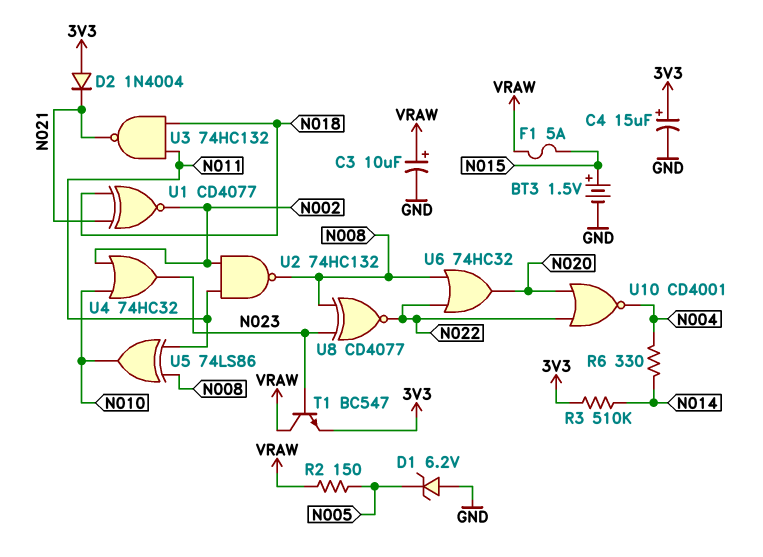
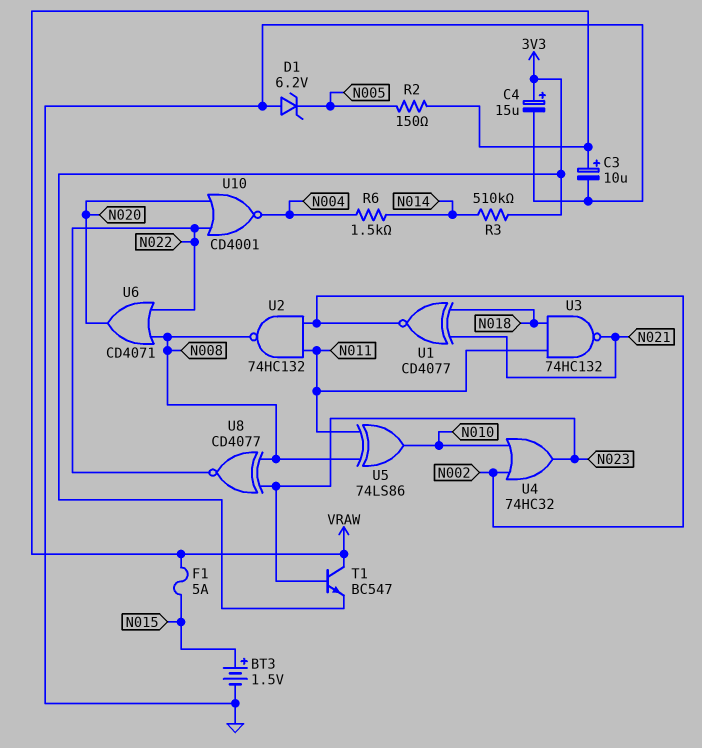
D2: diode 1N4004 (A 3V3, K N021) -> none
R6: 330 (N004, N014) -> 1.5k (N004, N014)
U6: OR 74HC32 (in N008, in N022, out N020) -> OR CD4071 (in N008, in N022, out N020)

